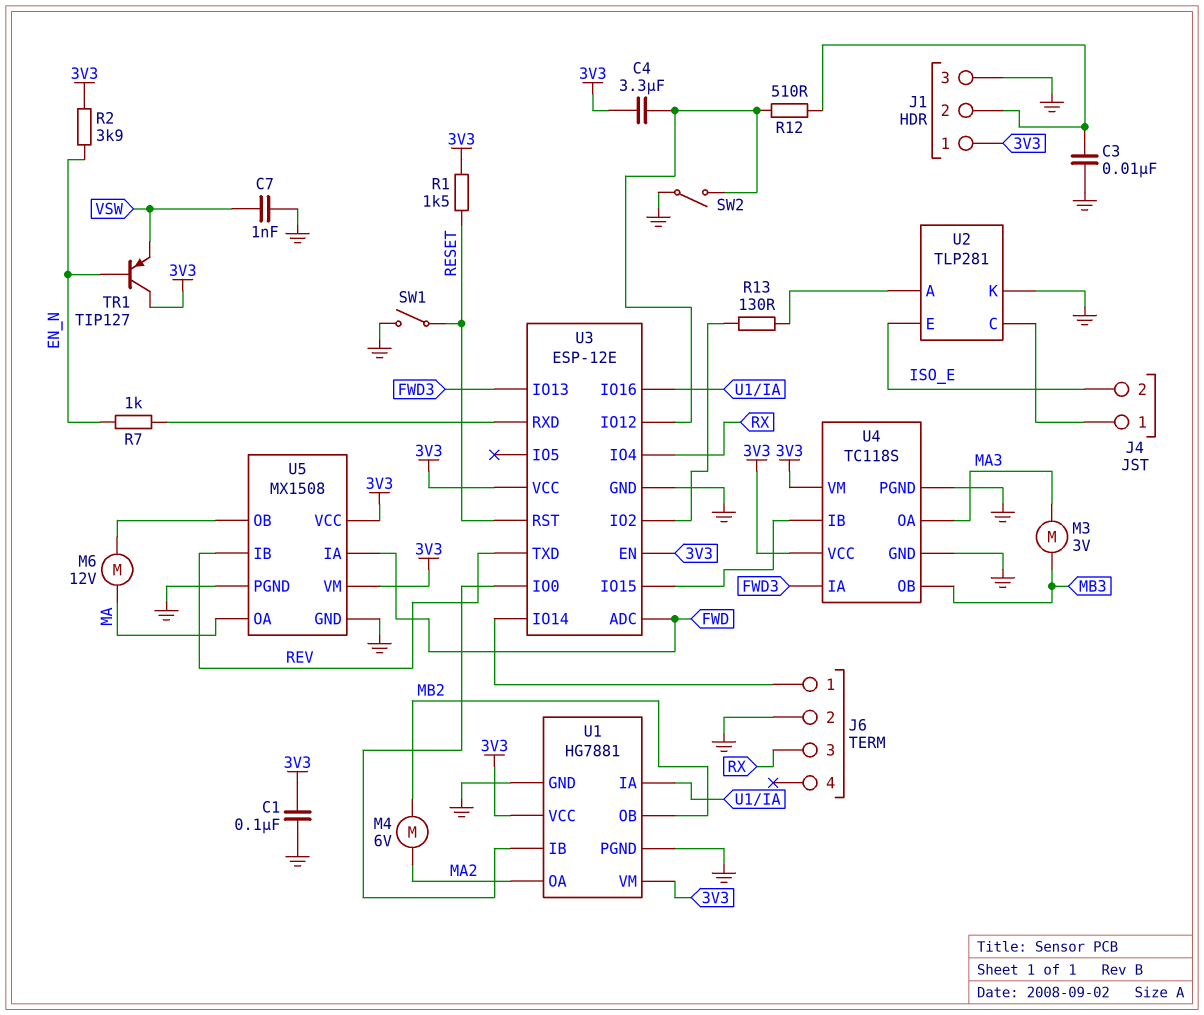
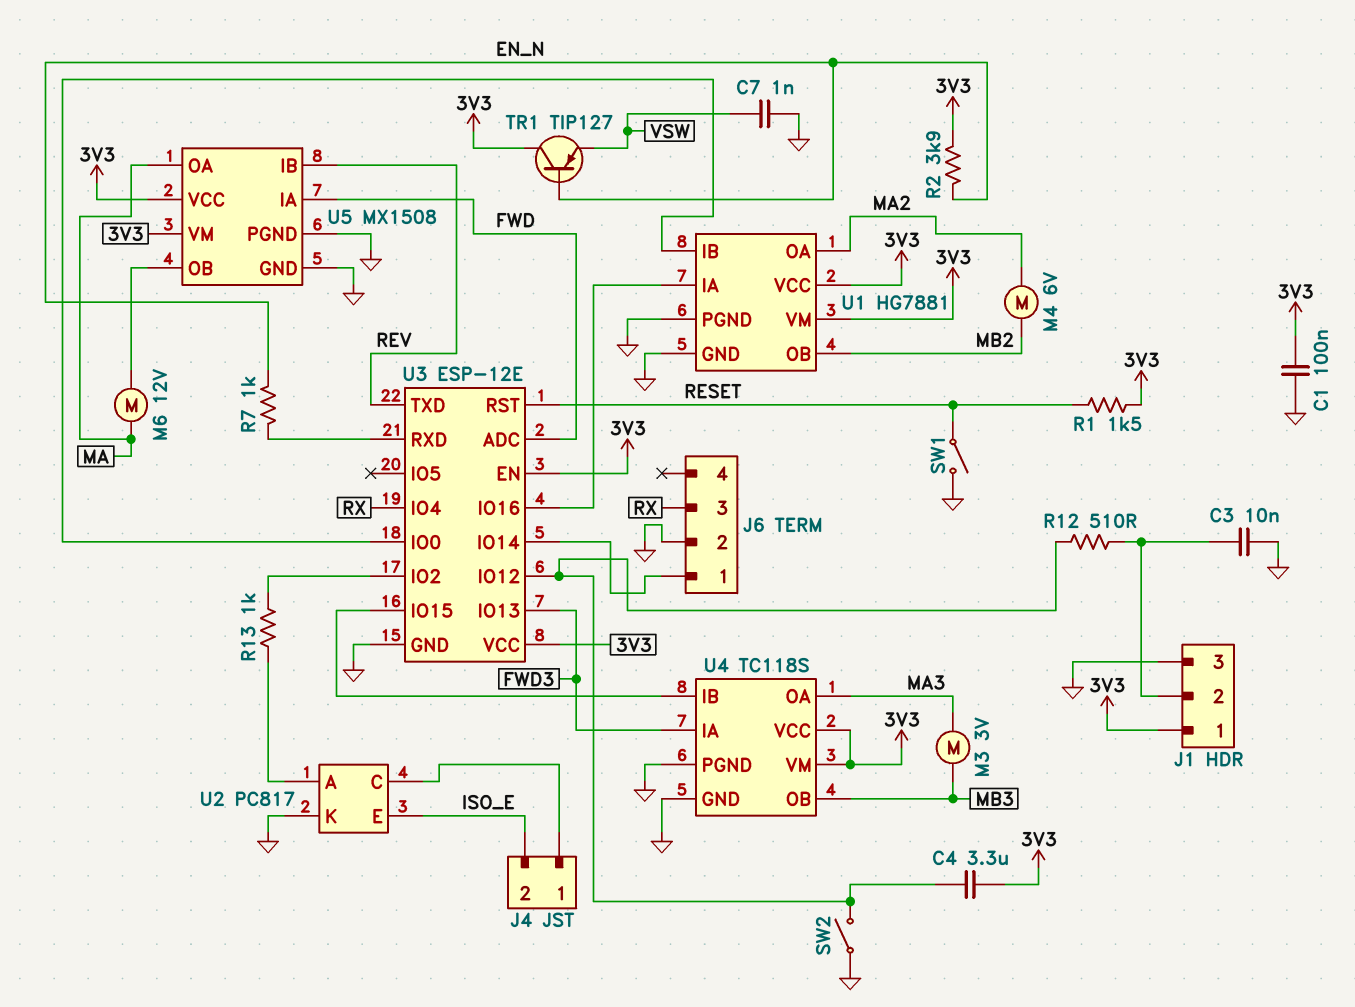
R13: 130 (U2/A, U3/IO2) -> 1k (U2/A, U3/IO2)
U2: TLP281 -> PC817

